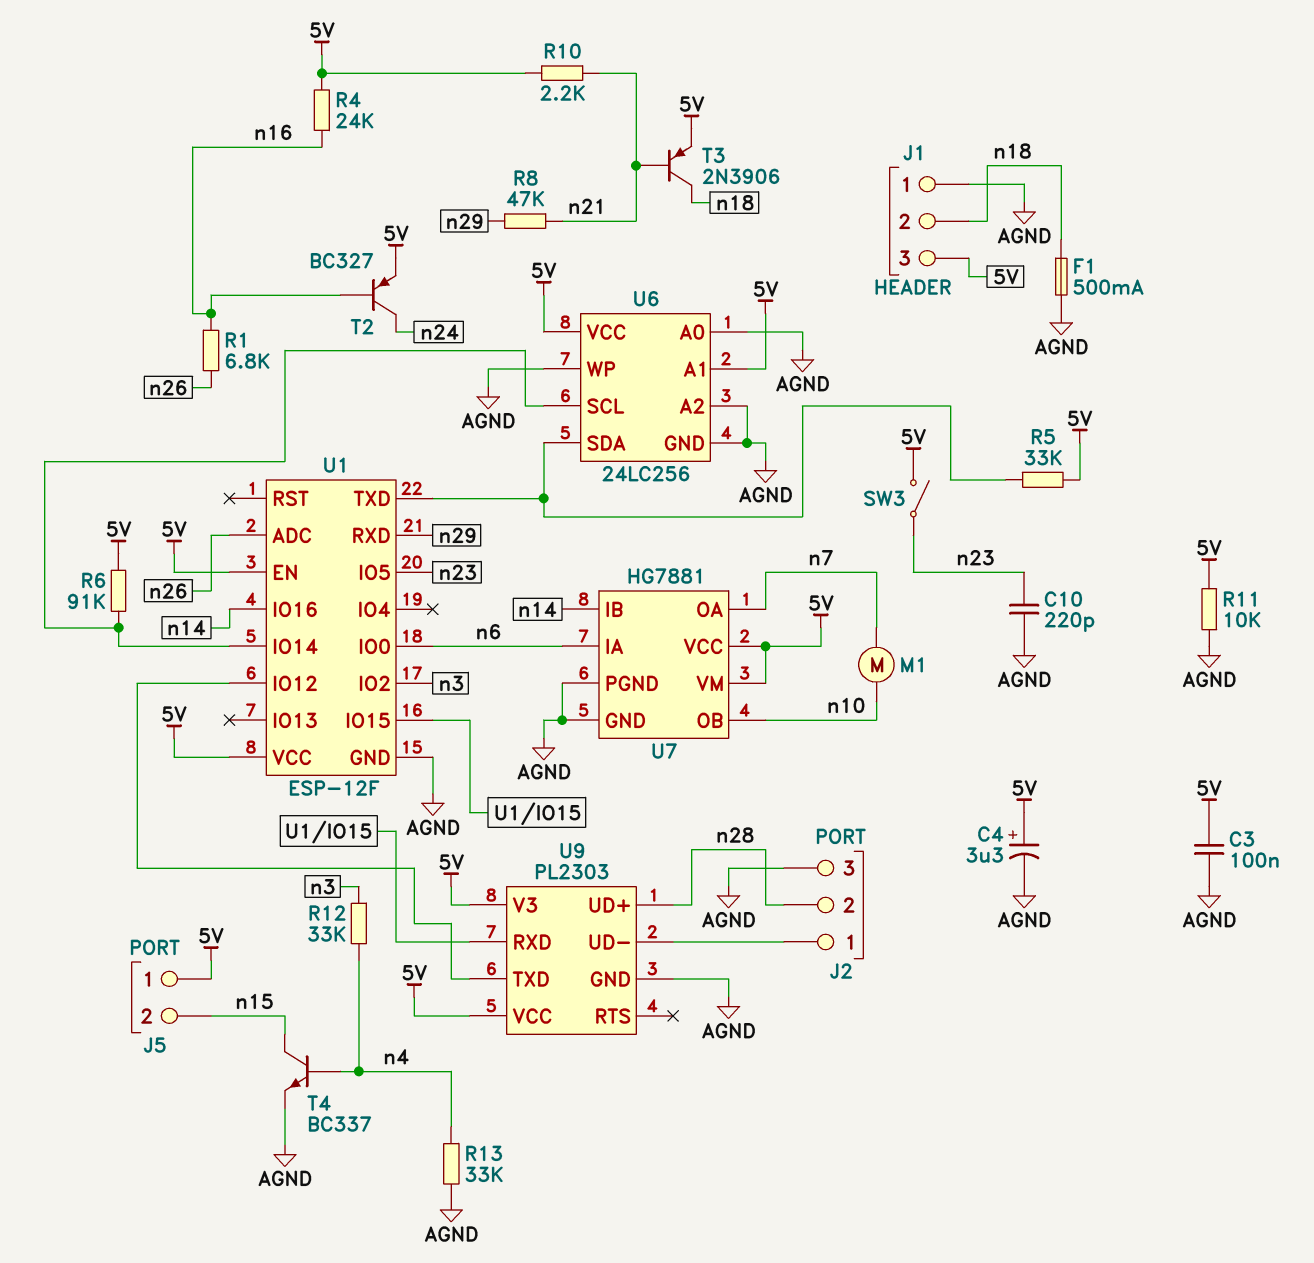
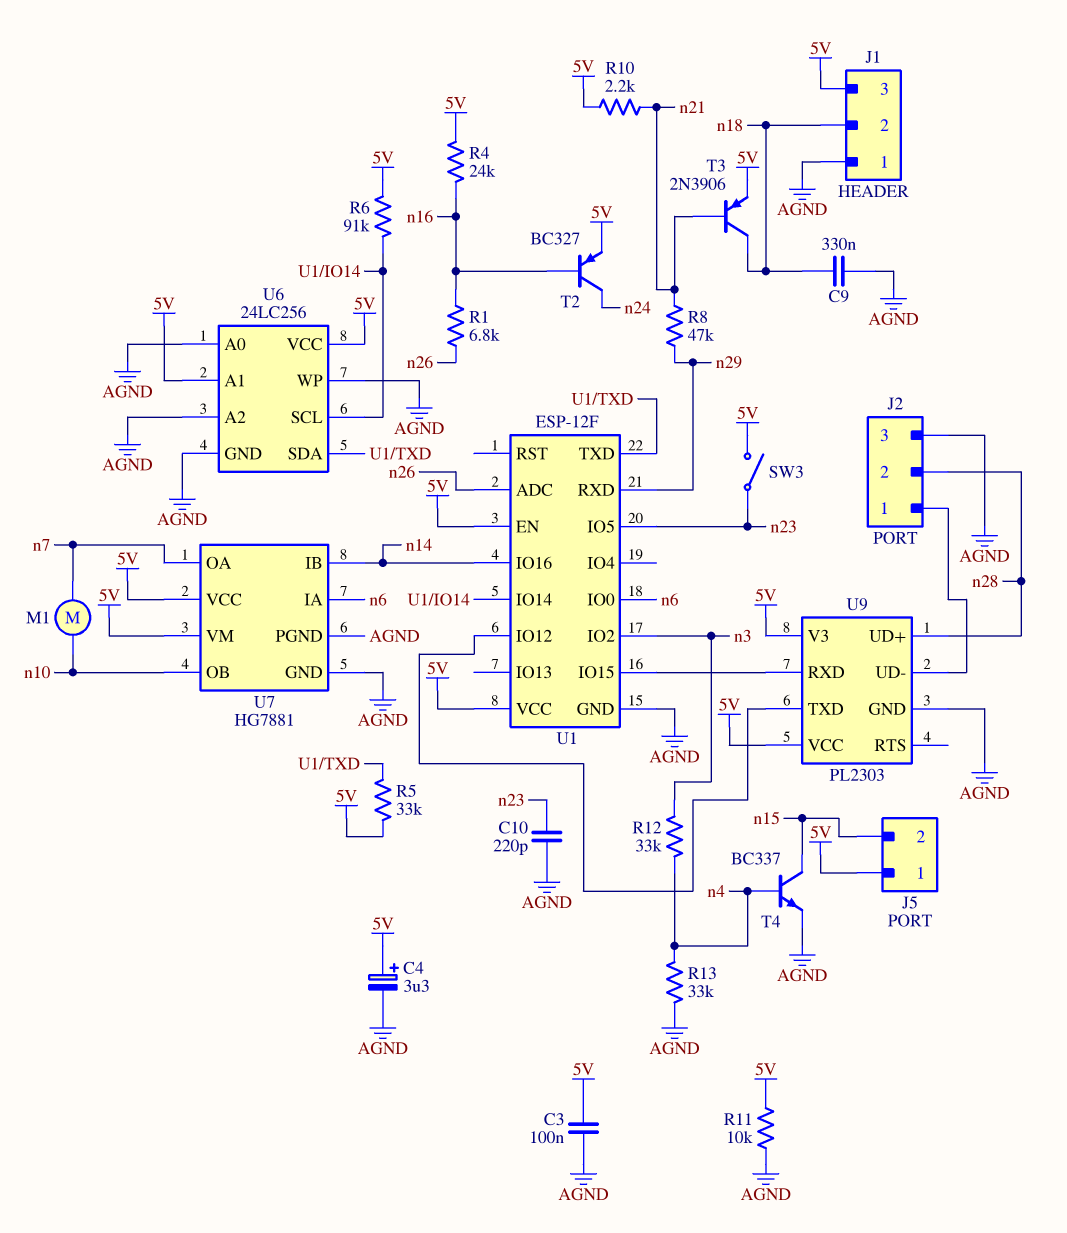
C9: none -> 330nF (AGND, n18)
F1: 500mA (AGND, n18) -> none

